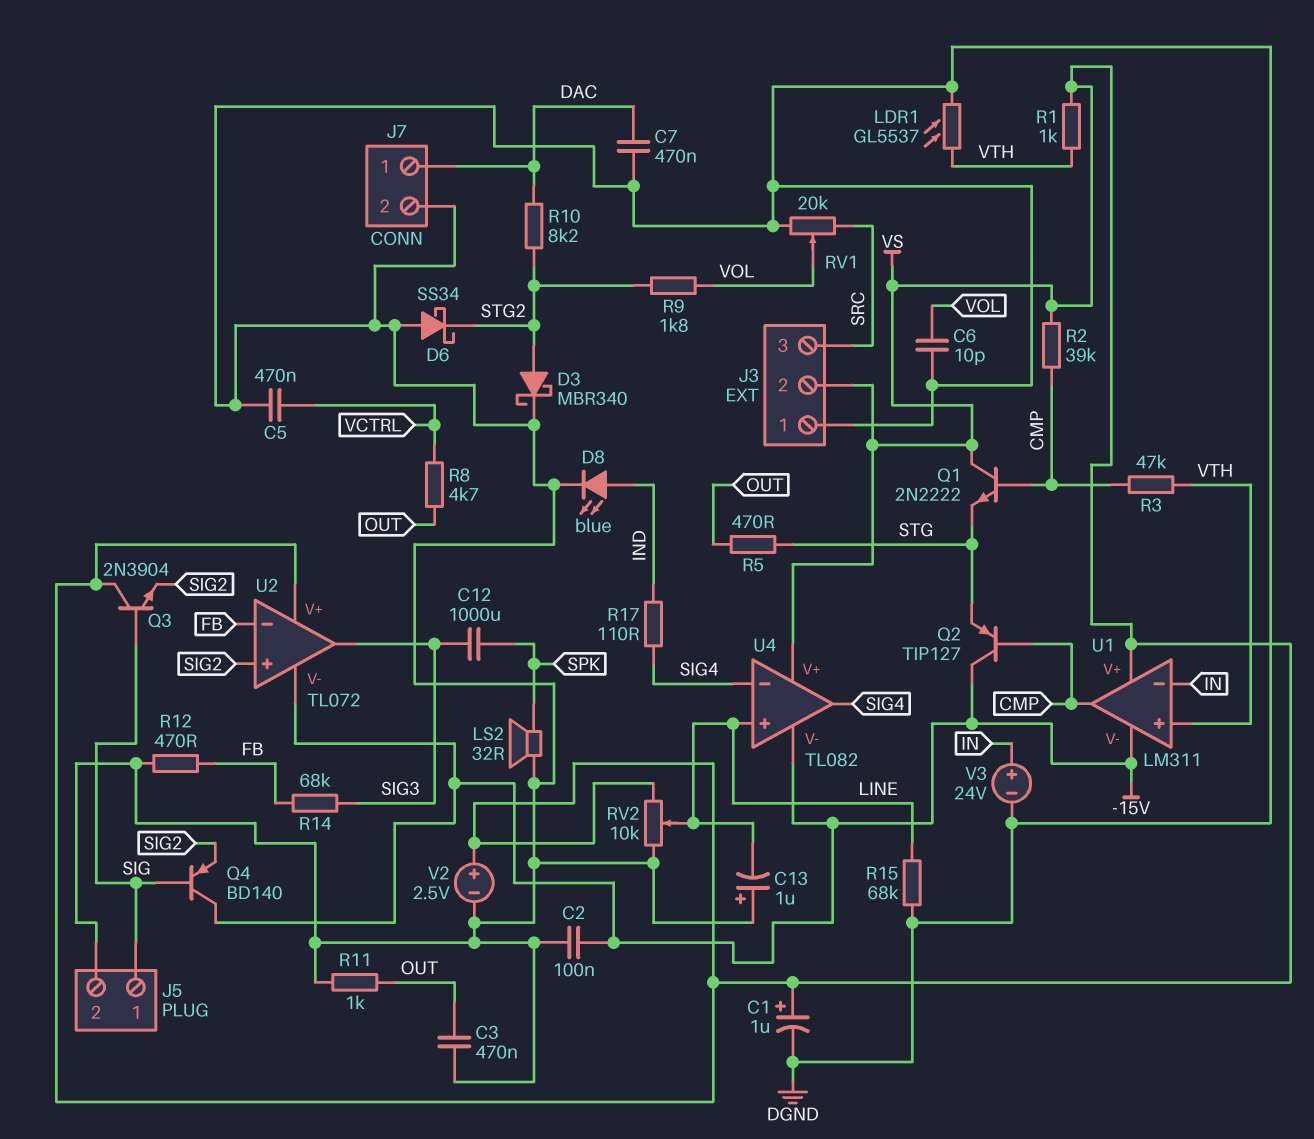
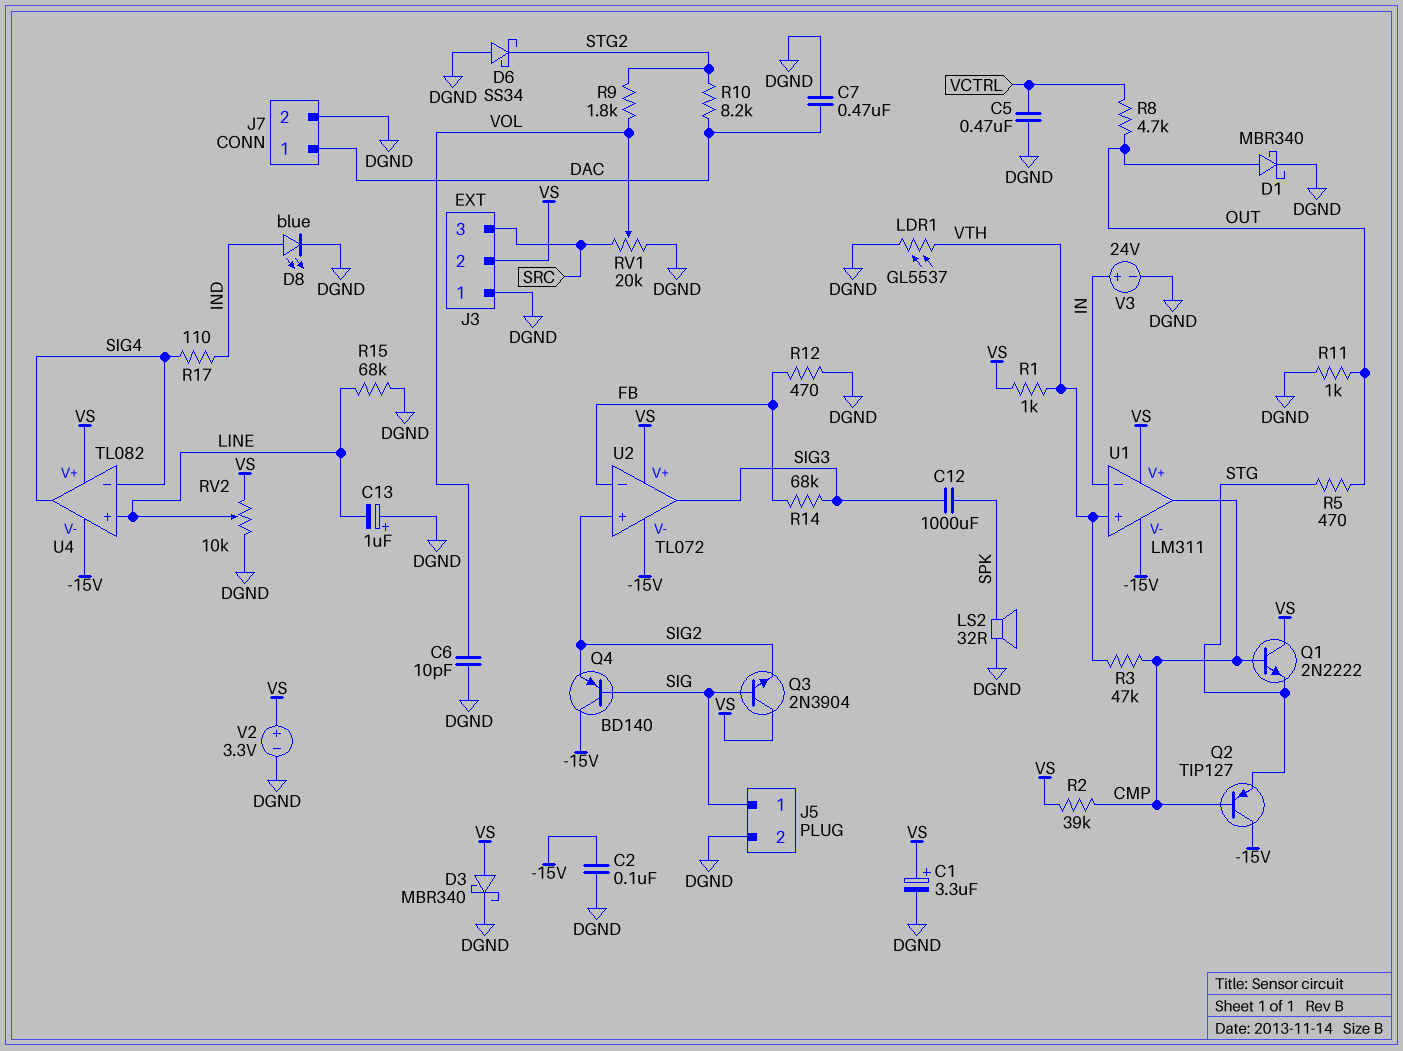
C1: 1uF (plus VS, minus DGND) -> 3.3uF (plus VS, minus DGND)
C3: 470nF (DGND, OUT) -> none
D1: none -> schottky MBR340 (A OUT, K DGND)
D3: schottky MBR340 (A STG2, K DGND) -> schottky MBR340 (A VS, K DGND)
V2: 2.5V (plus VS, minus DGND) -> 3.3V (plus VS, minus DGND)

